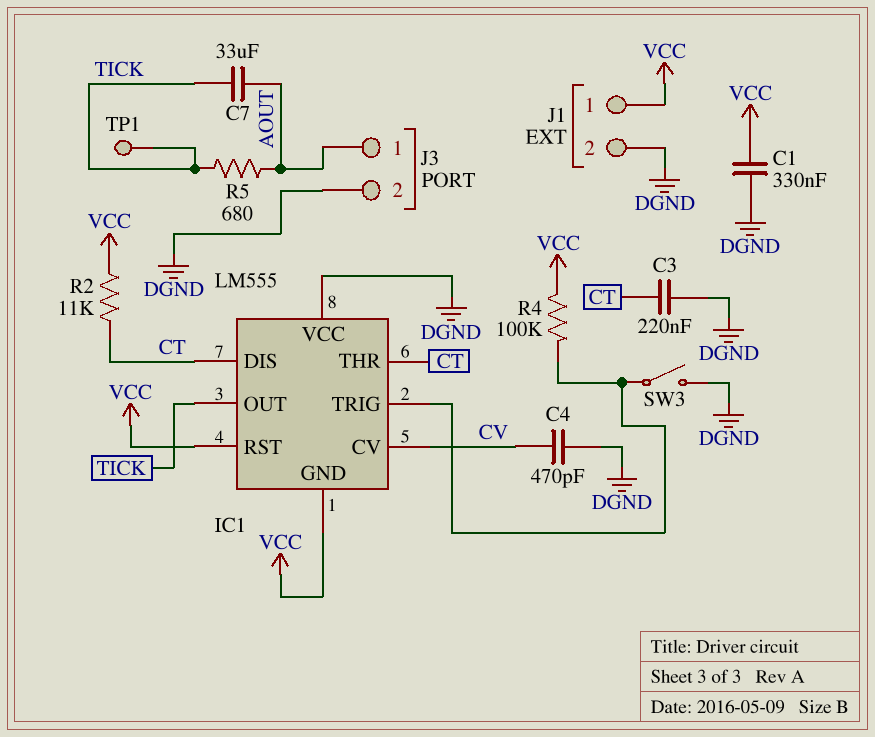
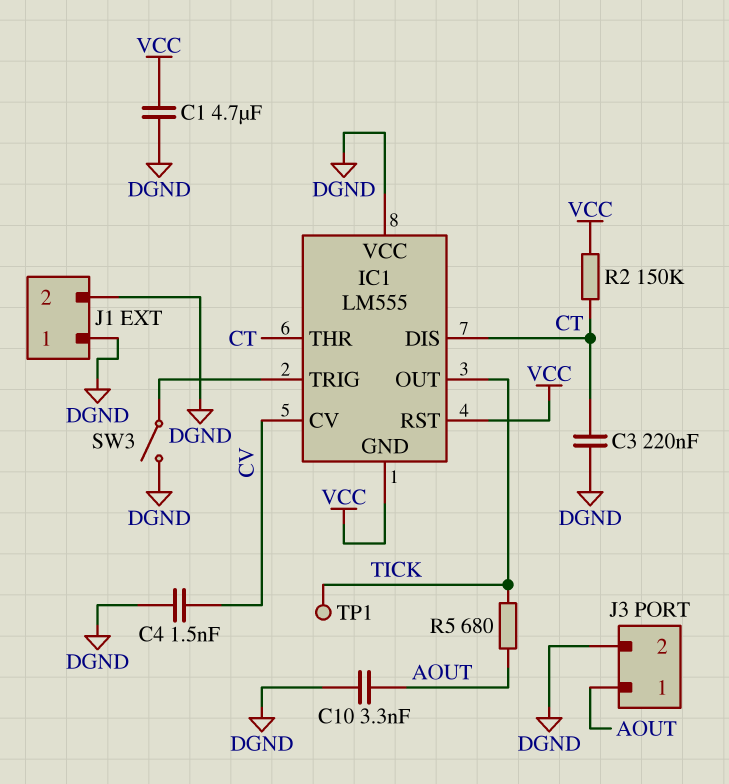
C1: 330nF (DGND, VCC) -> 4.7uF (DGND, VCC)
C4: 470pF (CV, DGND) -> 1.5nF (CV, DGND)
C7: 33uF (AOUT, TICK) -> none
C10: none -> 3.3nF (AOUT, DGND)
J1 pin 1: VCC -> DGND
R2: 11k (CT, VCC) -> 150k (CT, VCC)
R4: 100k (IC1/TRIG, VCC) -> none

